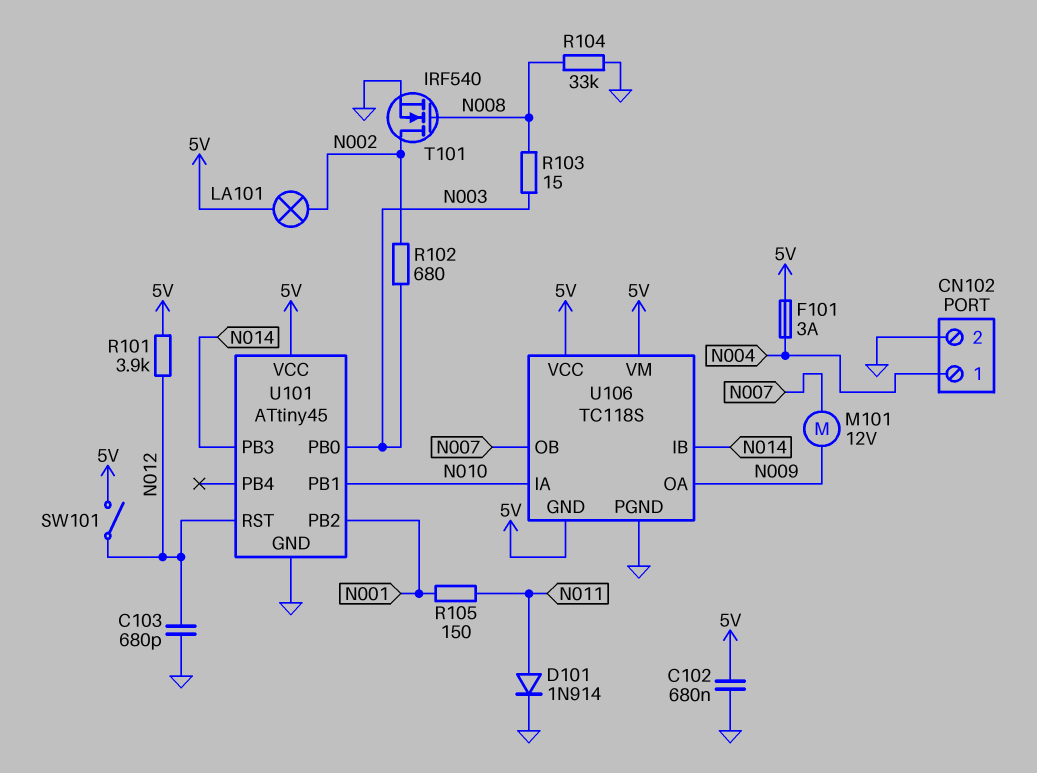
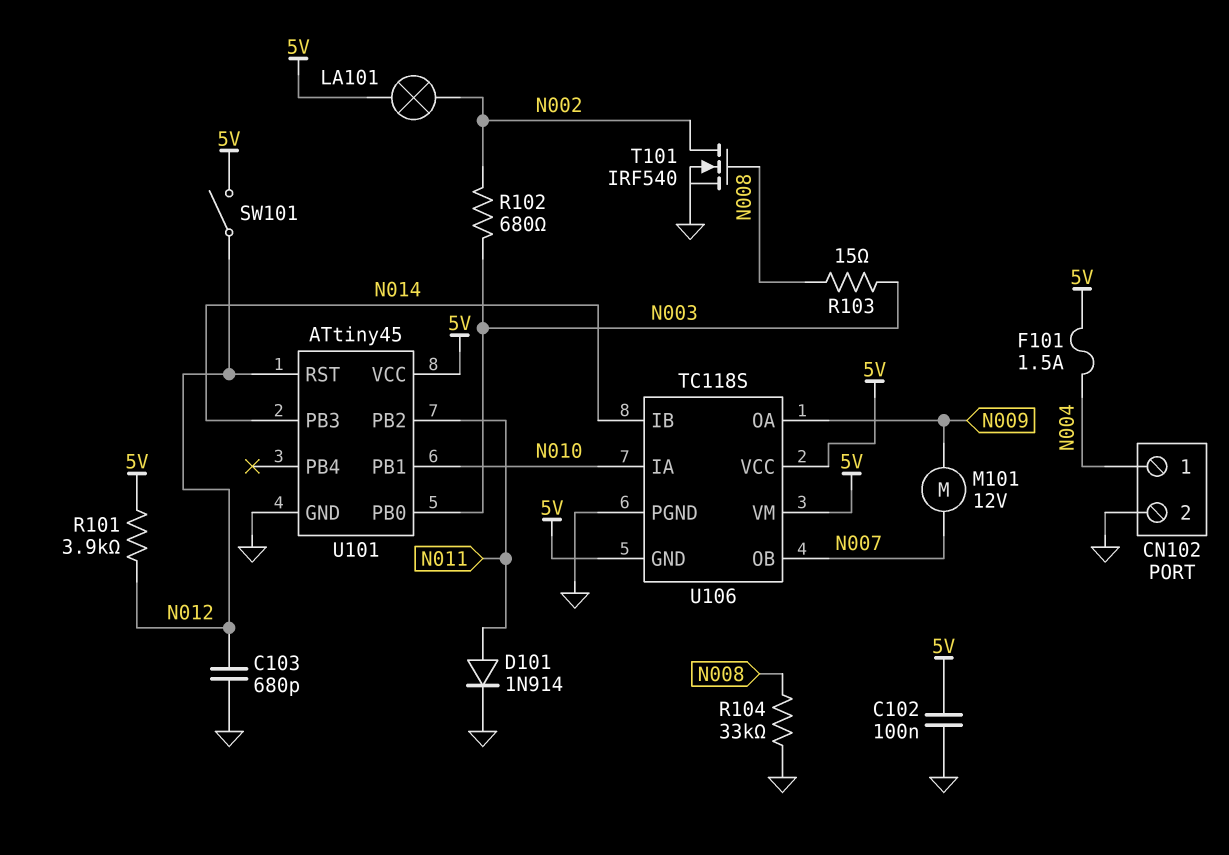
C102: 680nF (5V, GND) -> 100nF (5V, GND)
F101: 3A (5V, N004) -> 1.5A (5V, N004)
R105: 150 (N001, N011) -> none
U101 pin PB2: N001 -> N011

